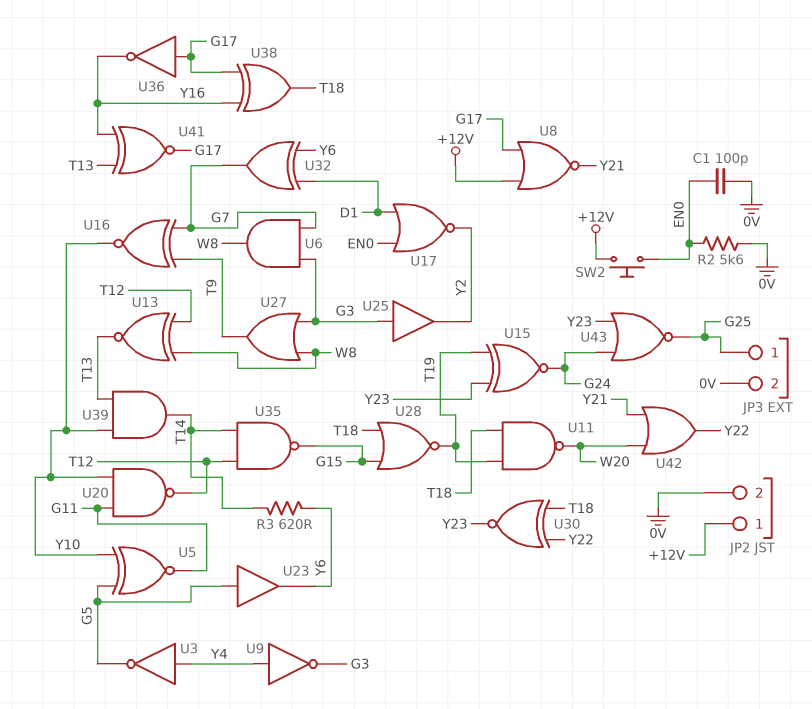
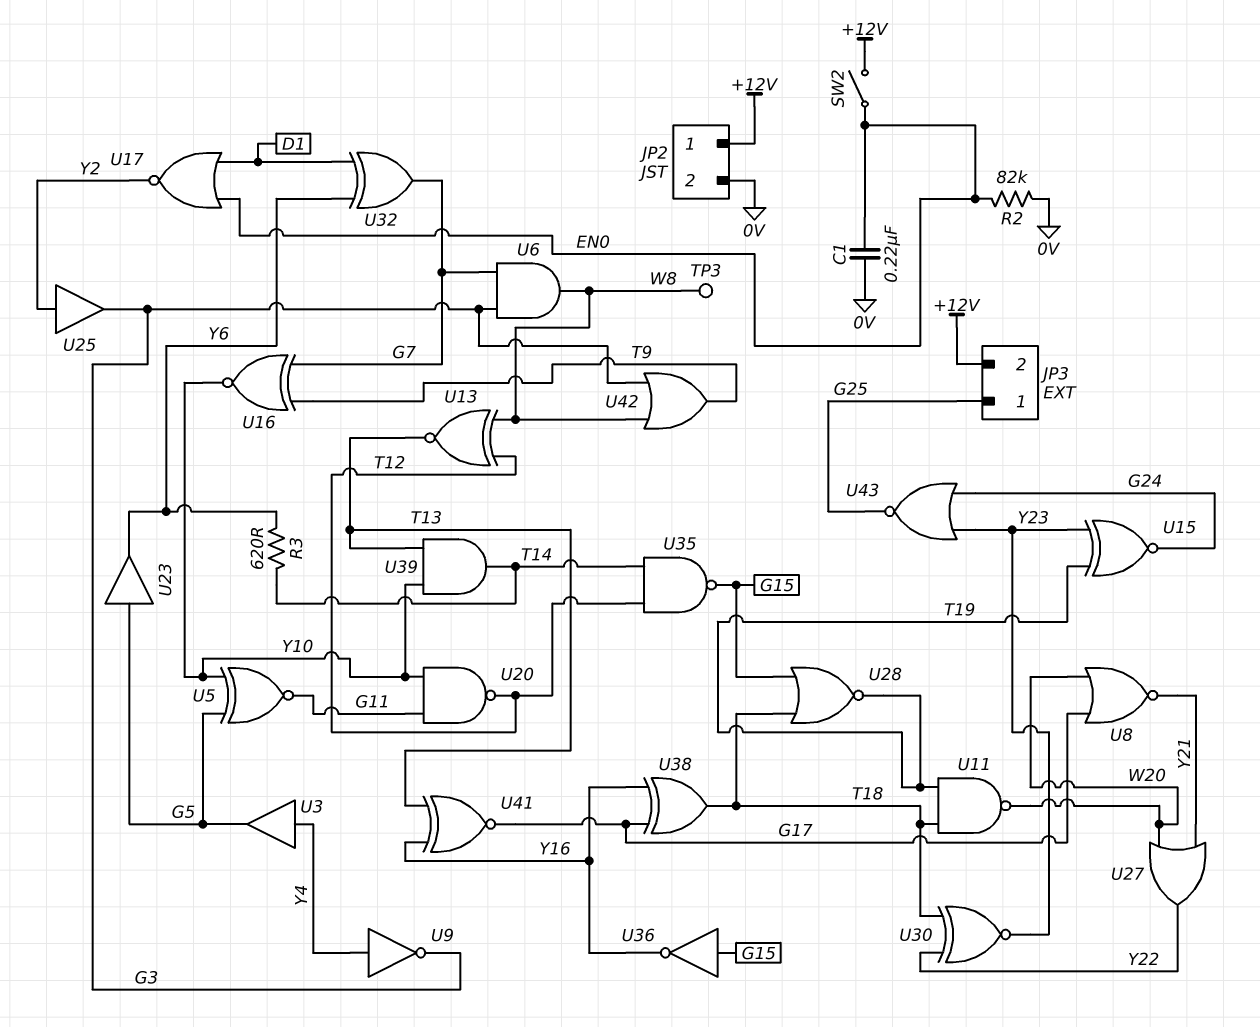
C1: 100pF (0V, EN0) -> 220nF (0V, EN0)
JP3 pin 2: 0V -> +12V
R2: 5.6k (0V, EN0) -> 82k (0V, EN0)
SW2: button (+12V, EN0) -> switch (+12V, EN0)
TP3: none -> test point (W8)
U3: NOT (in Y4, out G5) -> buffer (in Y4, out G5)
U8: NOR (in +12V, in G17, out Y21) -> NOR (in G17, in W20, out Y21)
U25: buffer (in G3, out Y2) -> buffer (in Y2, out G3)
U27: OR (in G3, in W8, out T9) -> OR (in W20, in Y21, out Y22)
U36: NOT (in G17, out Y16) -> NOT (in G15, out Y16)
U42: OR (in W20, in Y21, out Y22) -> OR (in G3, in W8, out T9)

